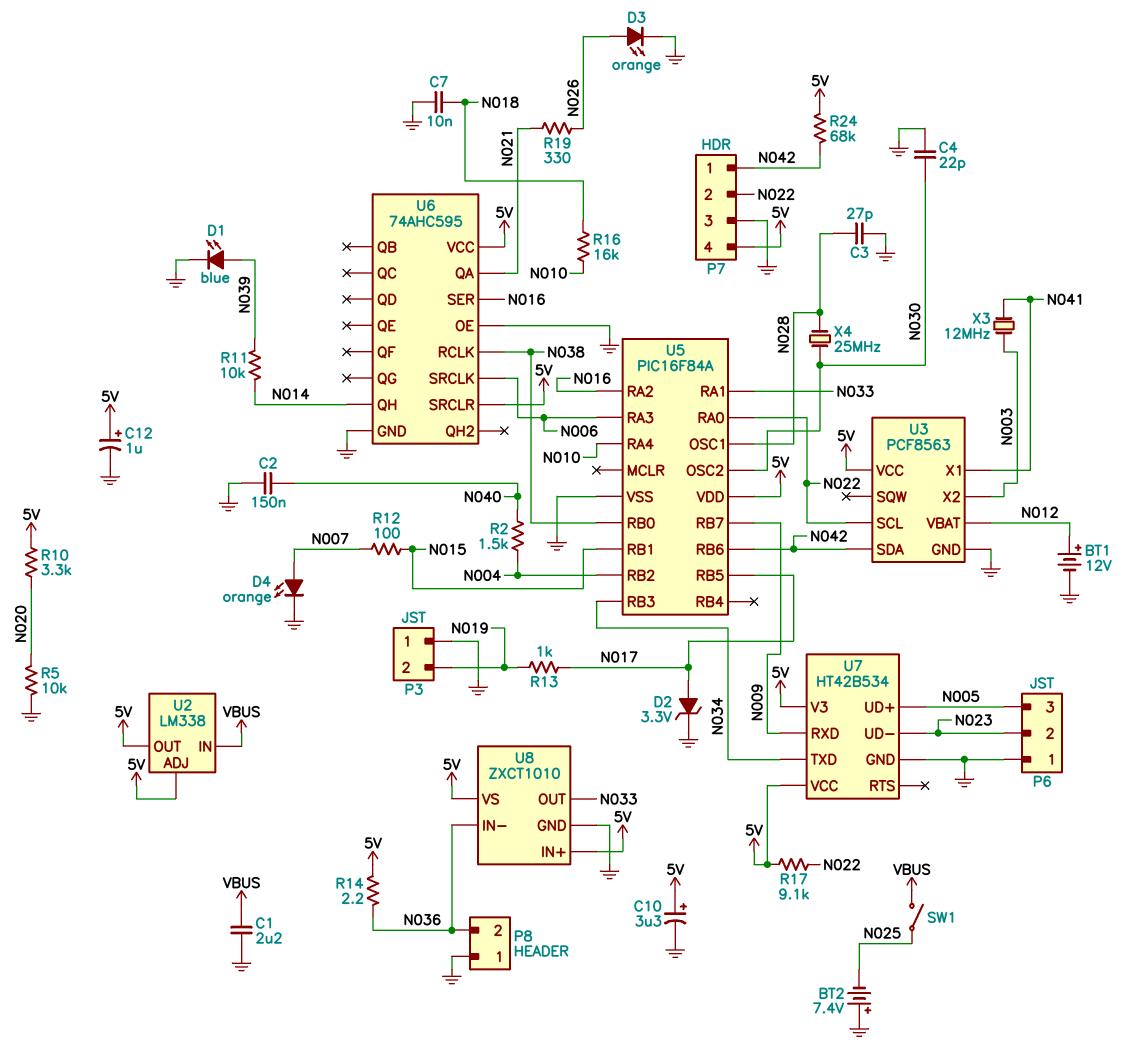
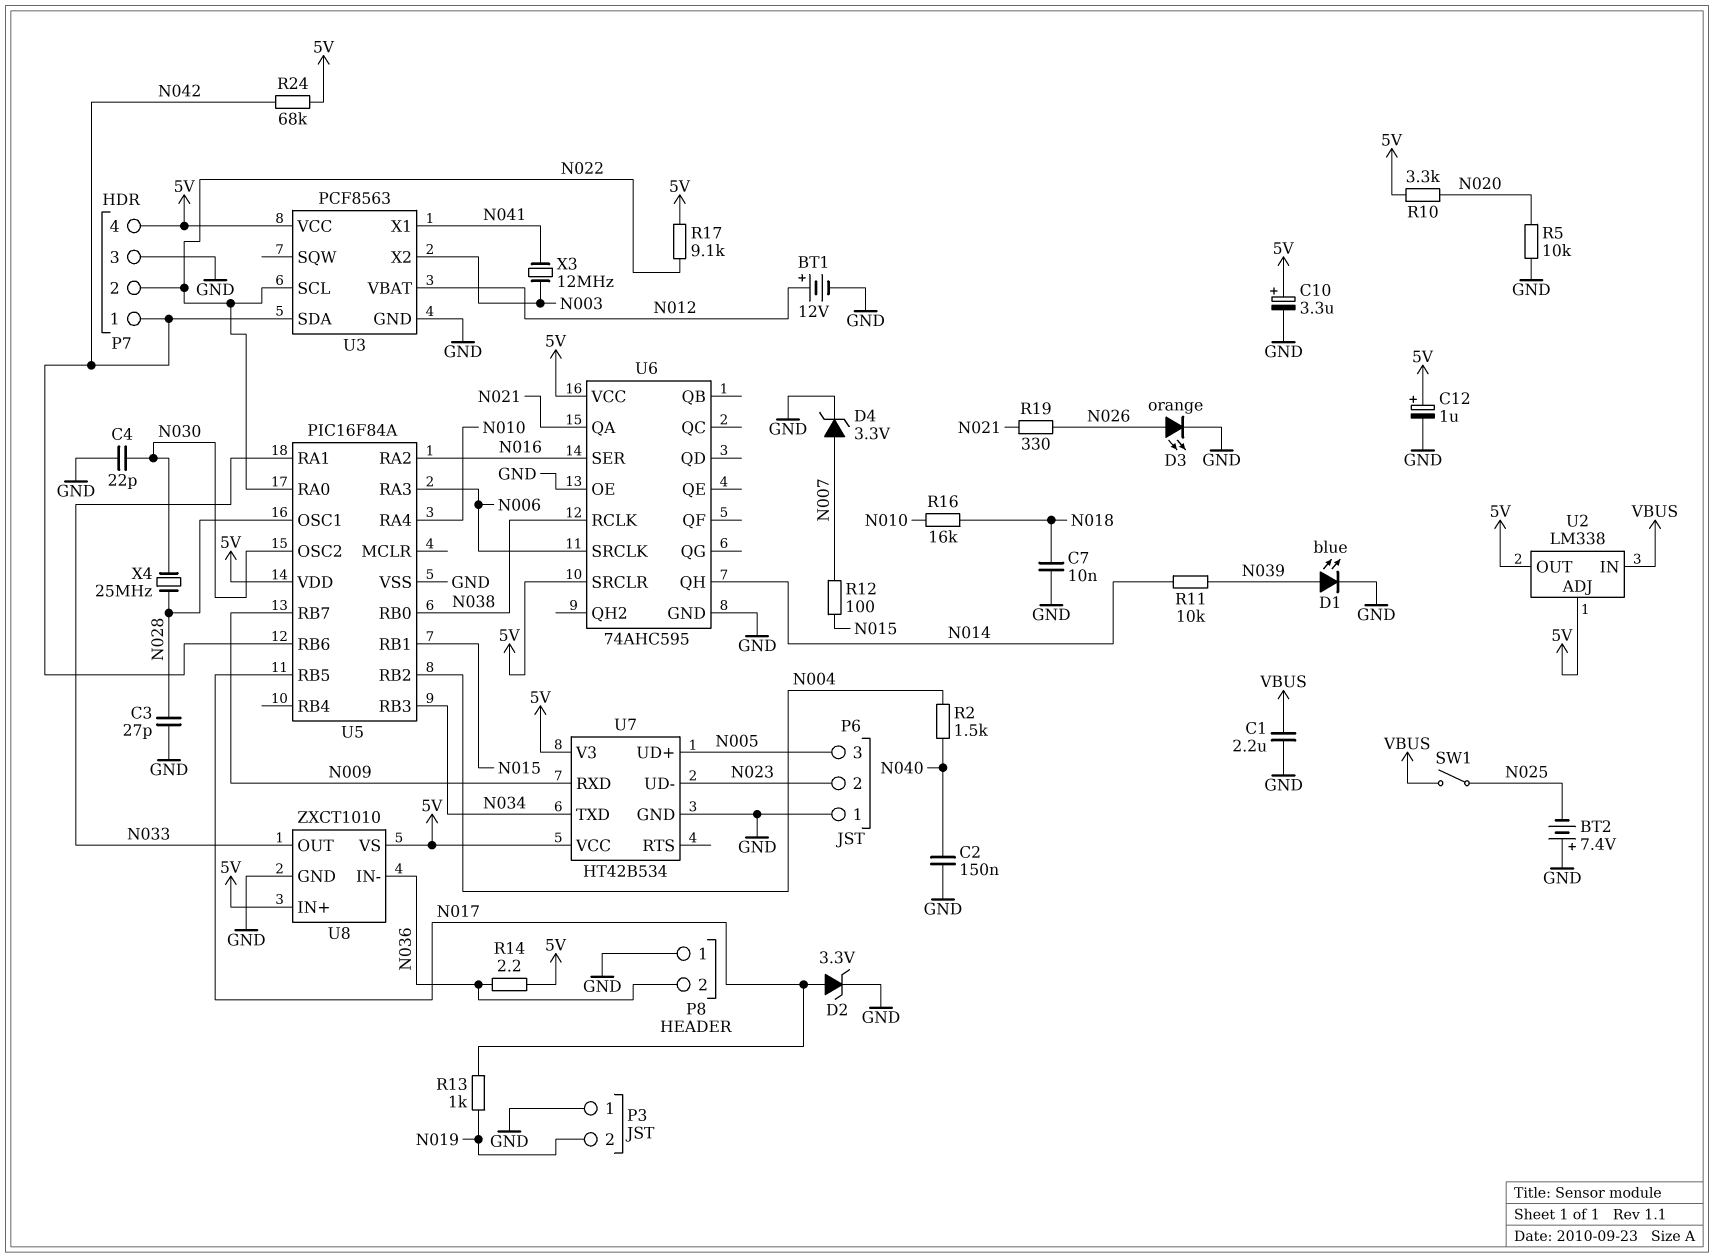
D4: LED orange (A N007, K GND) -> zener 3.3V (A N007, K GND)

